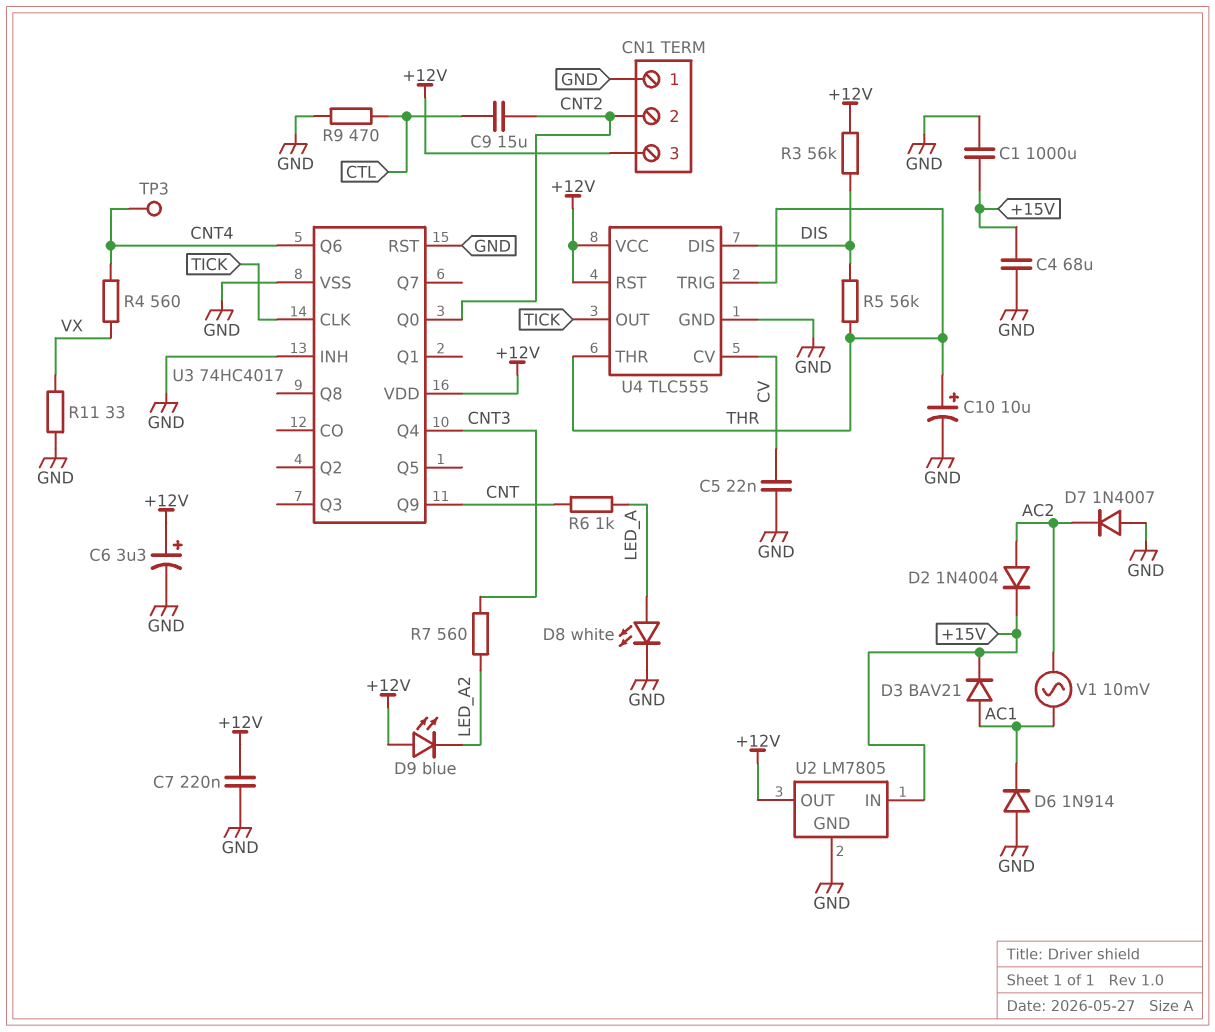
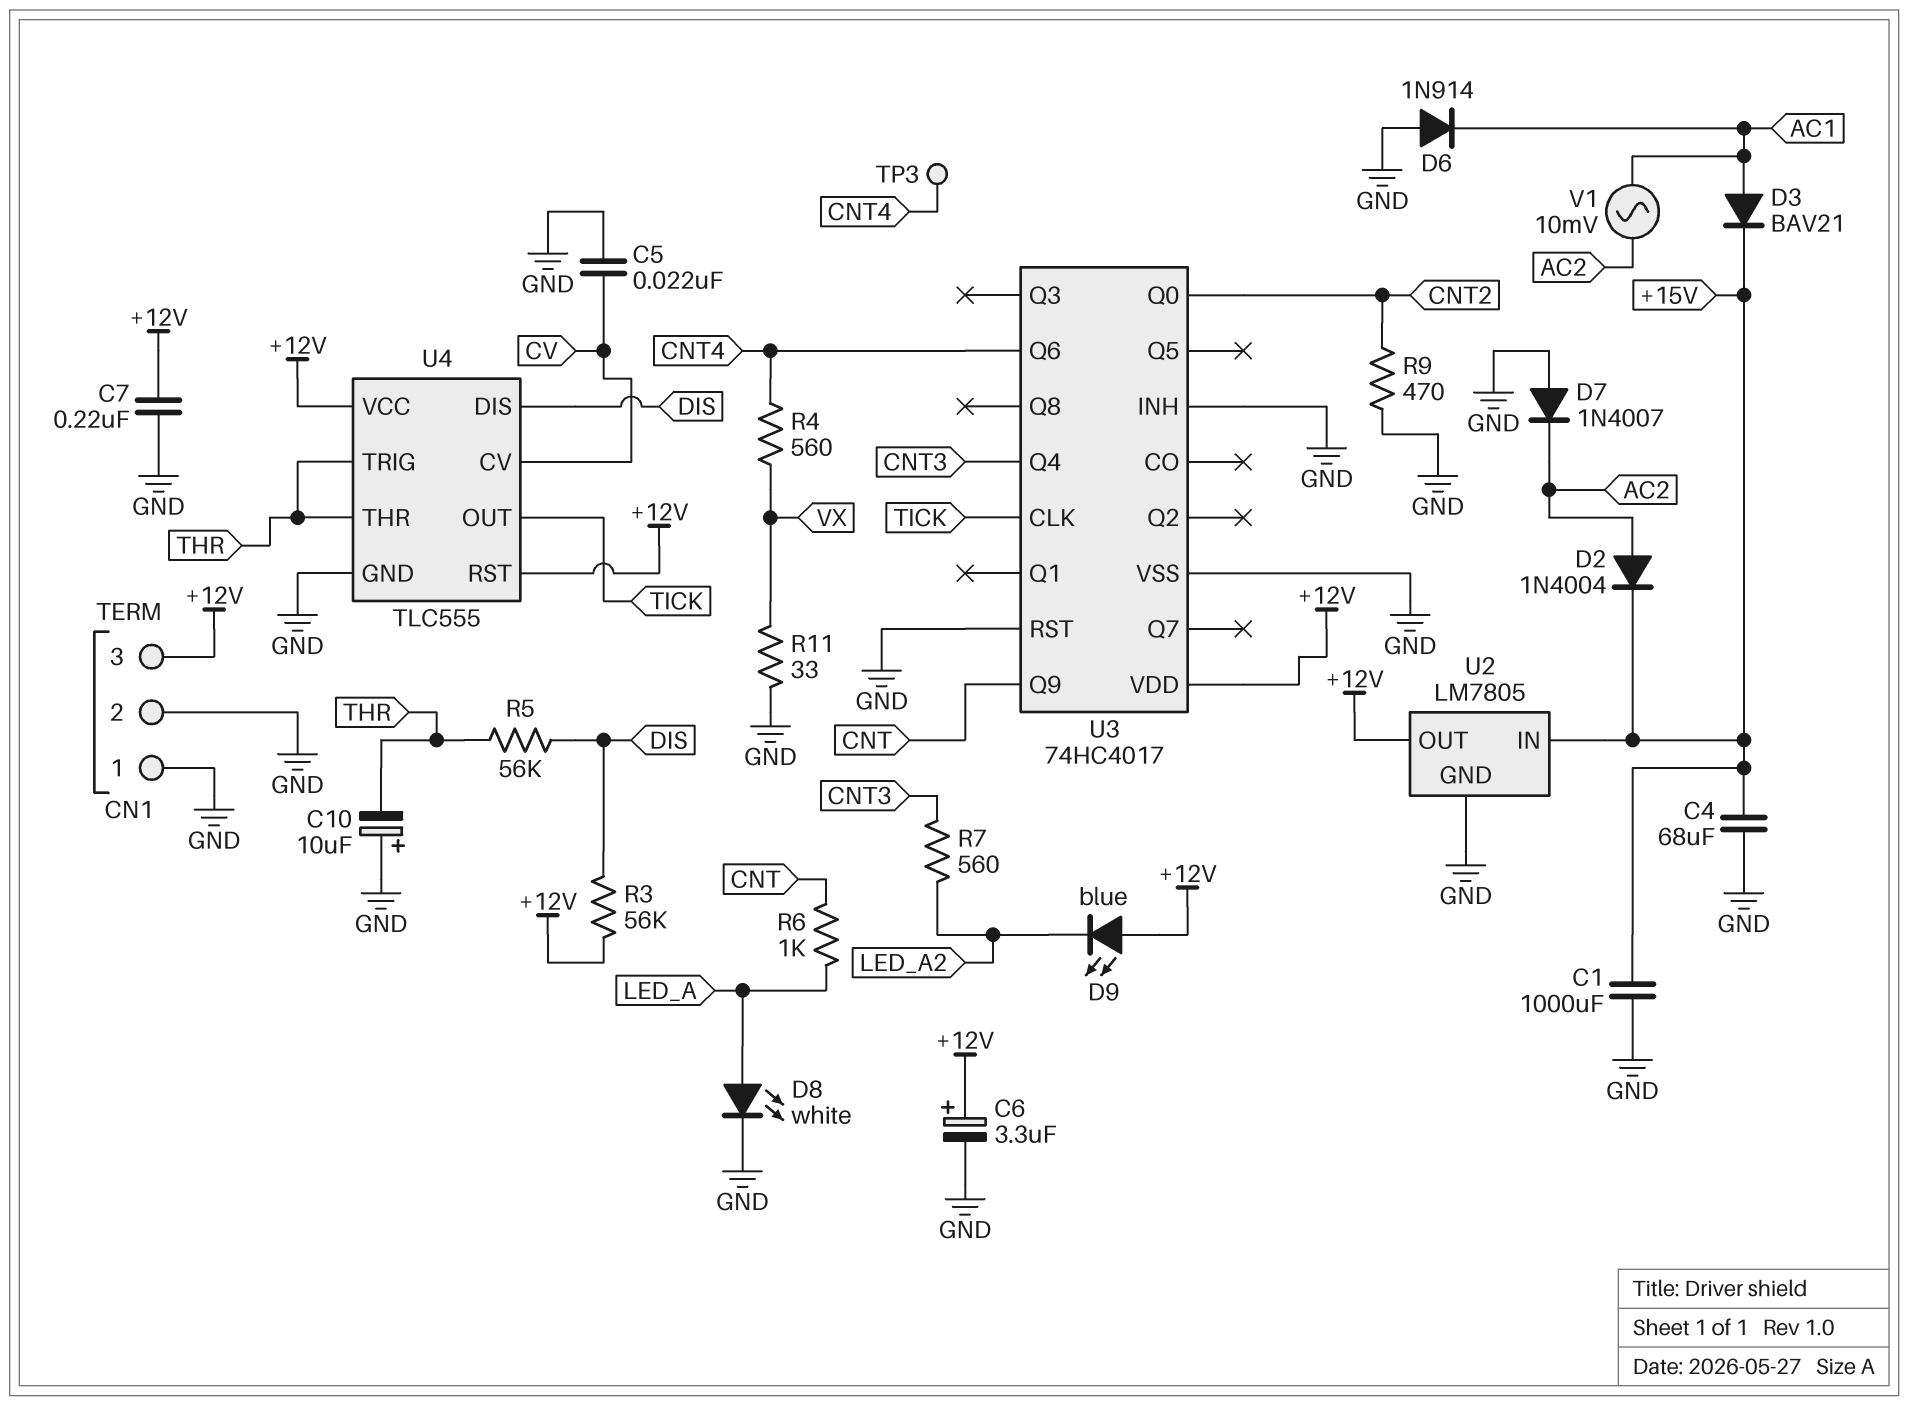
C9: 15uF (CNT2, CTL) -> none
C10: 10uF (plus THR, minus GND) -> 10uF (plus GND, minus THR)
CN1 pin 2: CNT2 -> GND
R9: 470 (CTL, GND) -> 470 (CNT2, GND)

